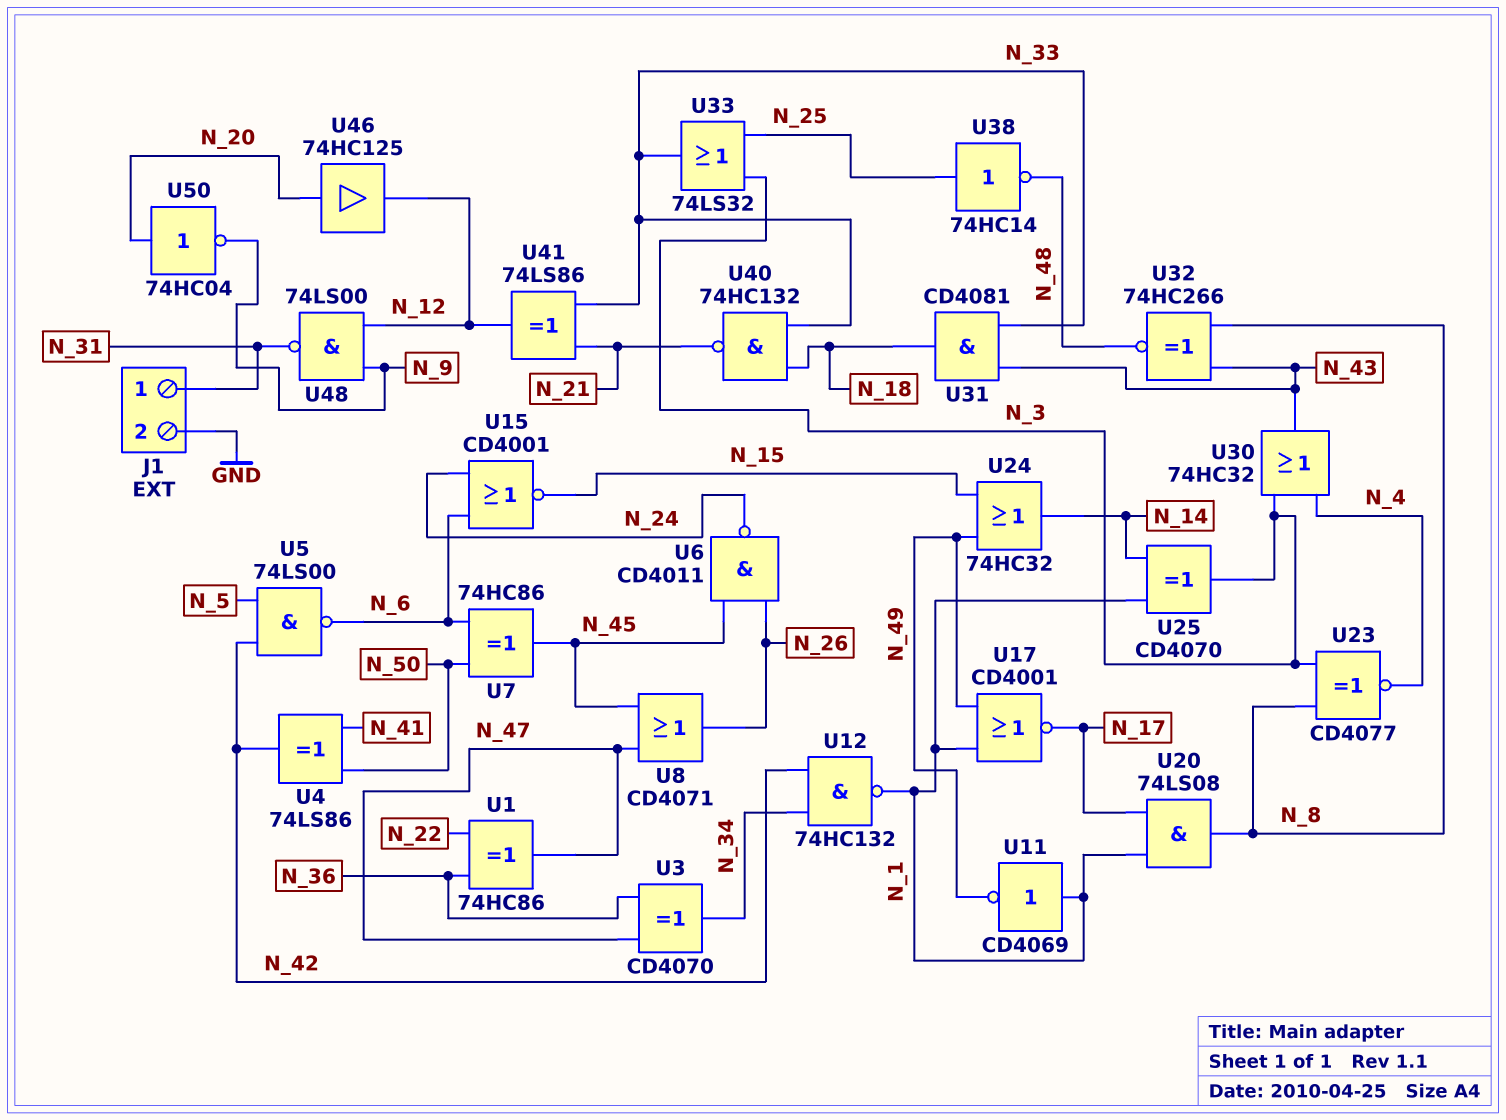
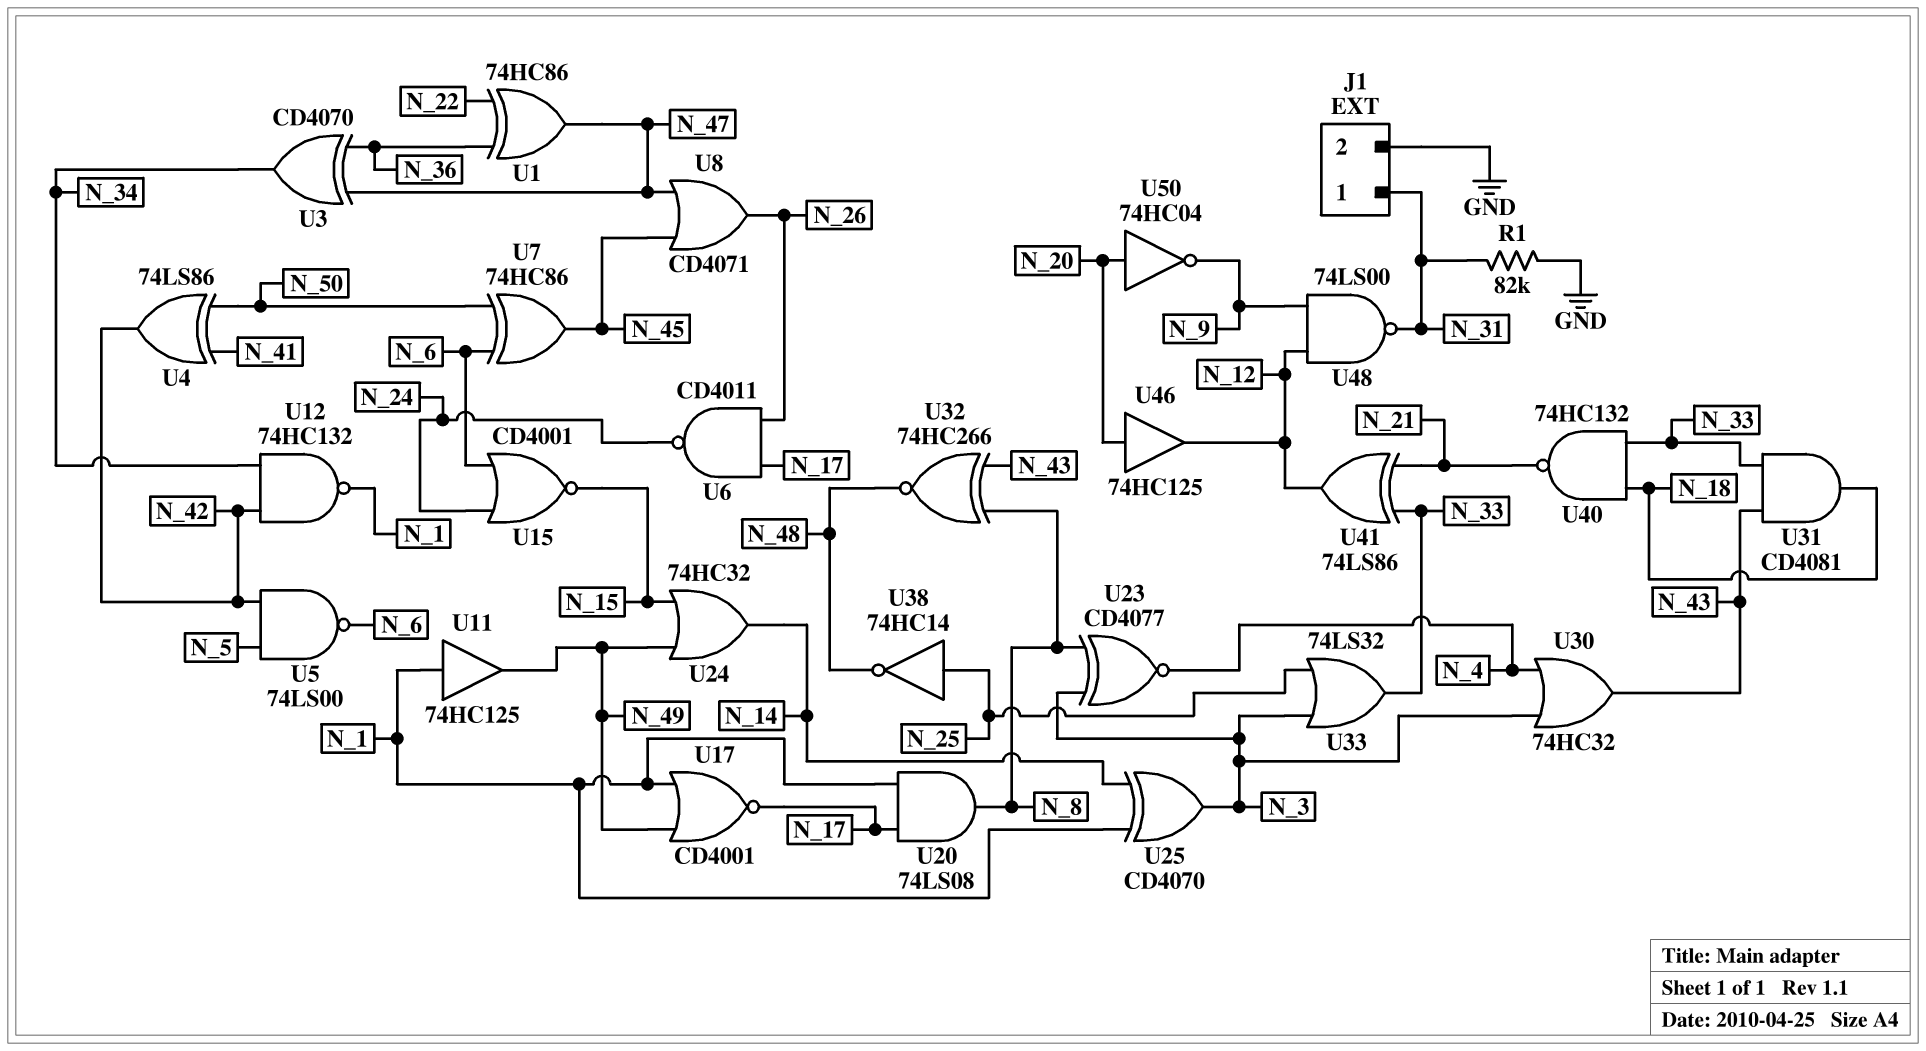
R1: none -> 82k (GND, N_31)
U6: NAND CD4011 (in N_26, in N_45, out N_24) -> NAND CD4011 (in N_17, in N_26, out N_24)
U11: NOT CD4069 (in N_1, out N_49) -> buffer 74HC125 (in N_1, out N_49)

